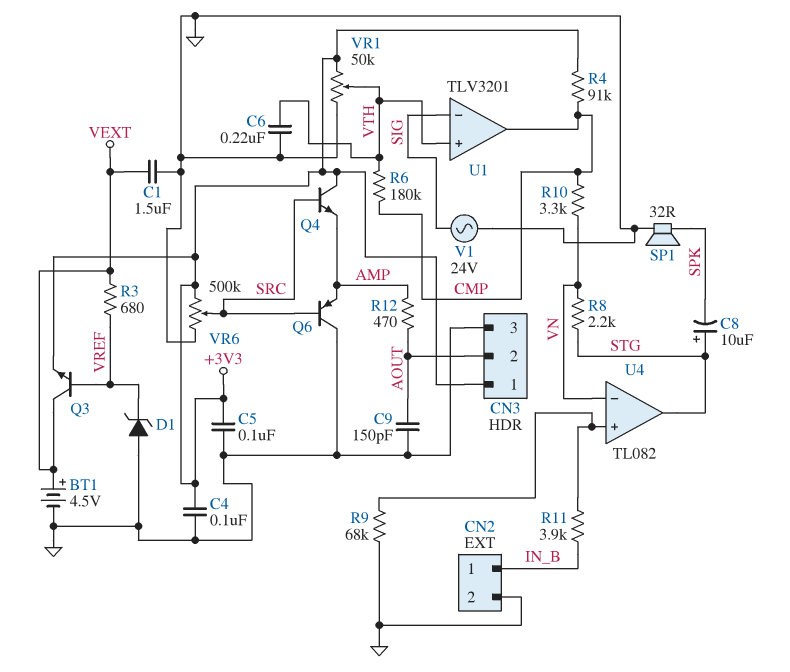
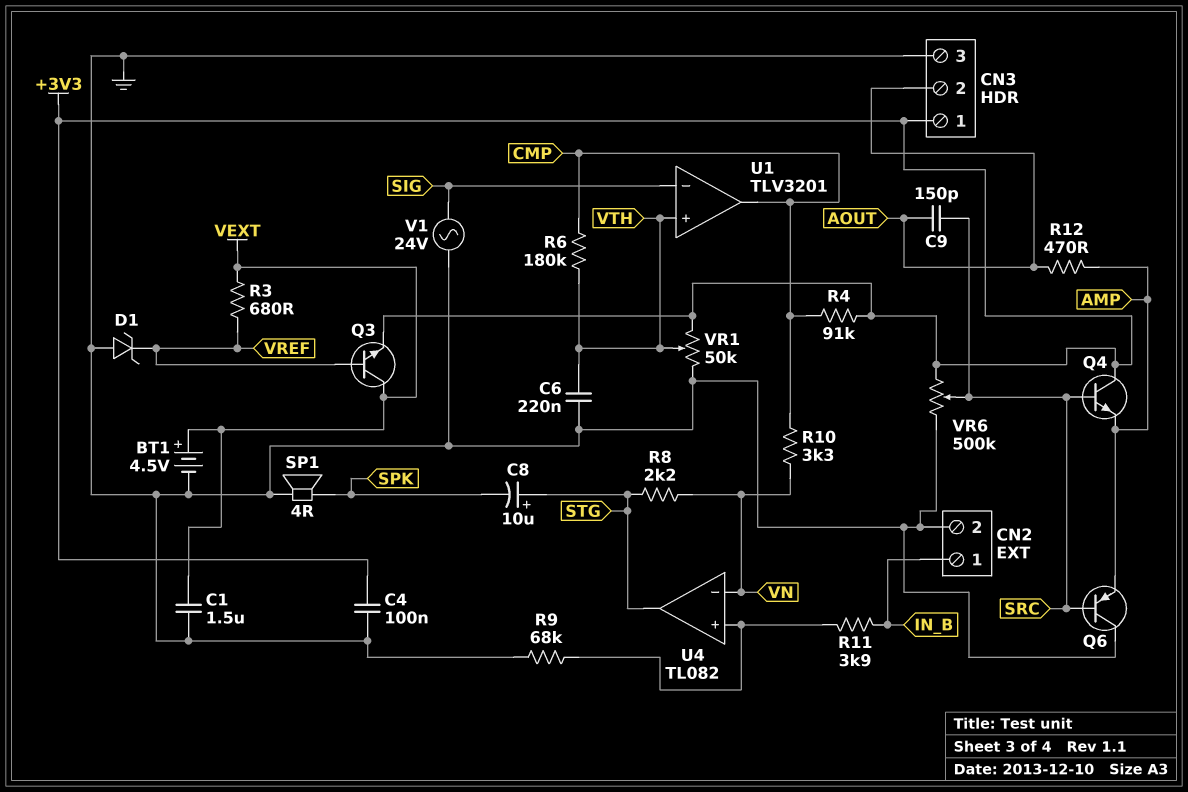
C5: 100nF (+3V3, GND) -> none
C9: 150pF (AOUT, GND) -> 150pF (AOUT, SRC)
SP1: speaker 32R (GND, SPK) -> speaker 4R (GND, SPK)

